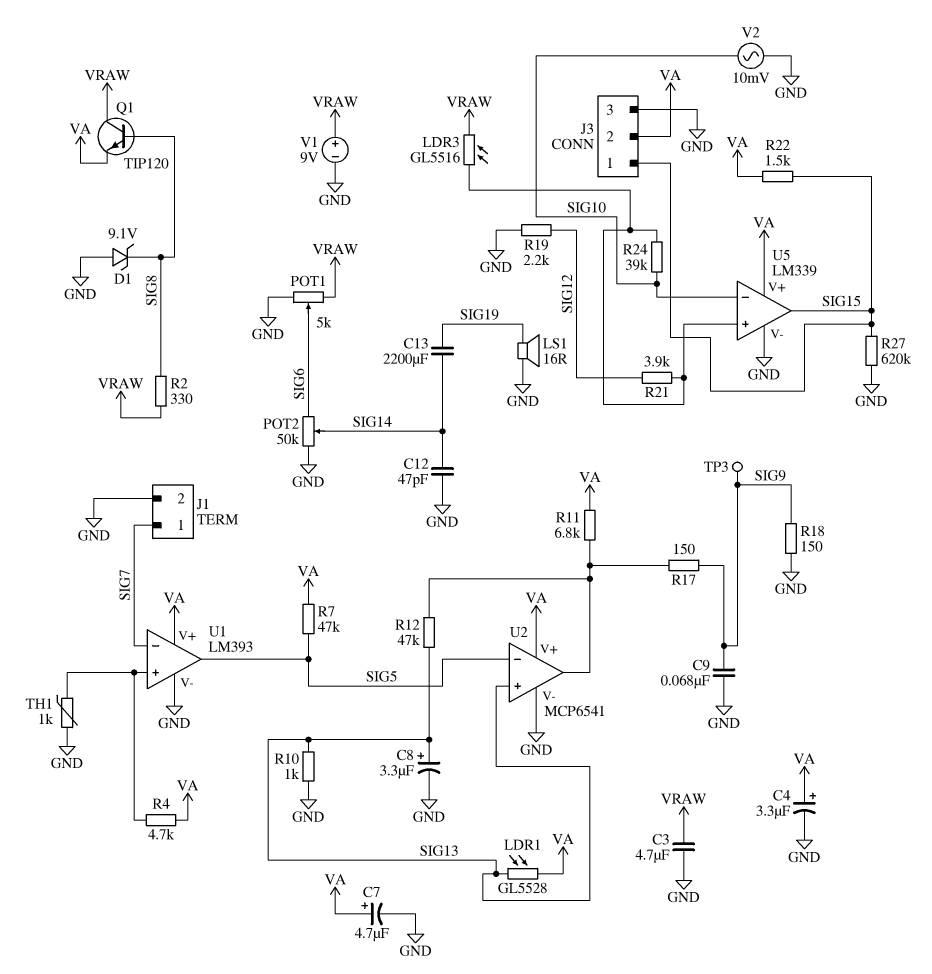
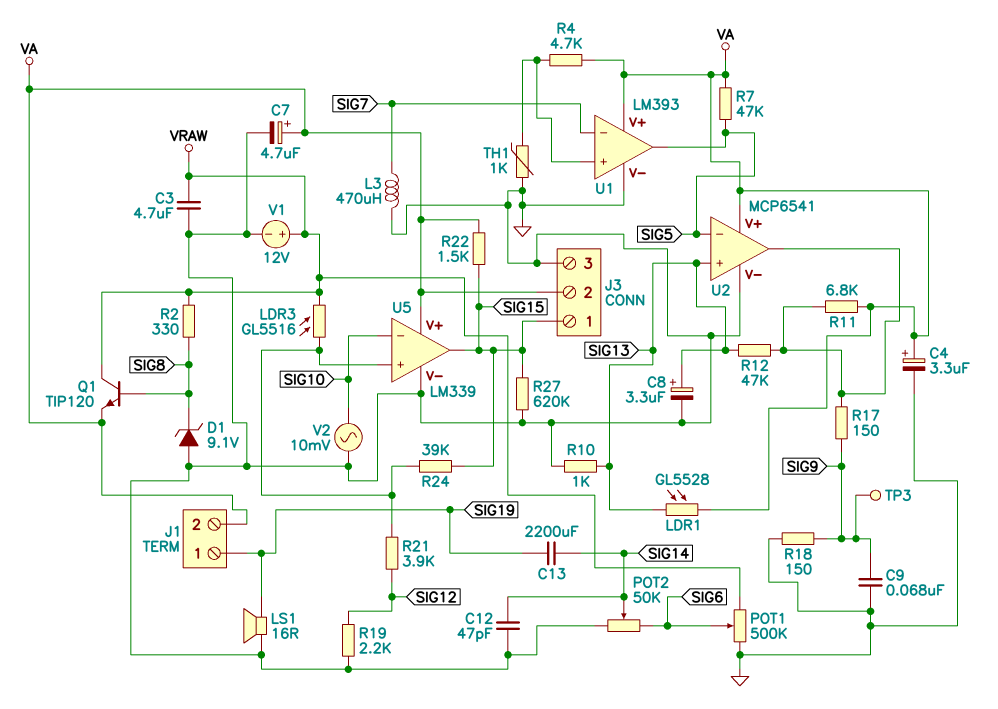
J1 pin 1: SIG7 -> SIG19
J1 pin 2: GND -> VA
L3: none -> 470uH (GND, SIG7)
POT1: 5k (GND, VRAW, wiper SIG6) -> 500k (GND, VRAW, wiper SIG6)
R24: 39k (SIG10, U5/in+) -> 39k (SIG15, U5/in+)
V1: 9V (plus VRAW, minus GND) -> 12V (plus VRAW, minus GND)

